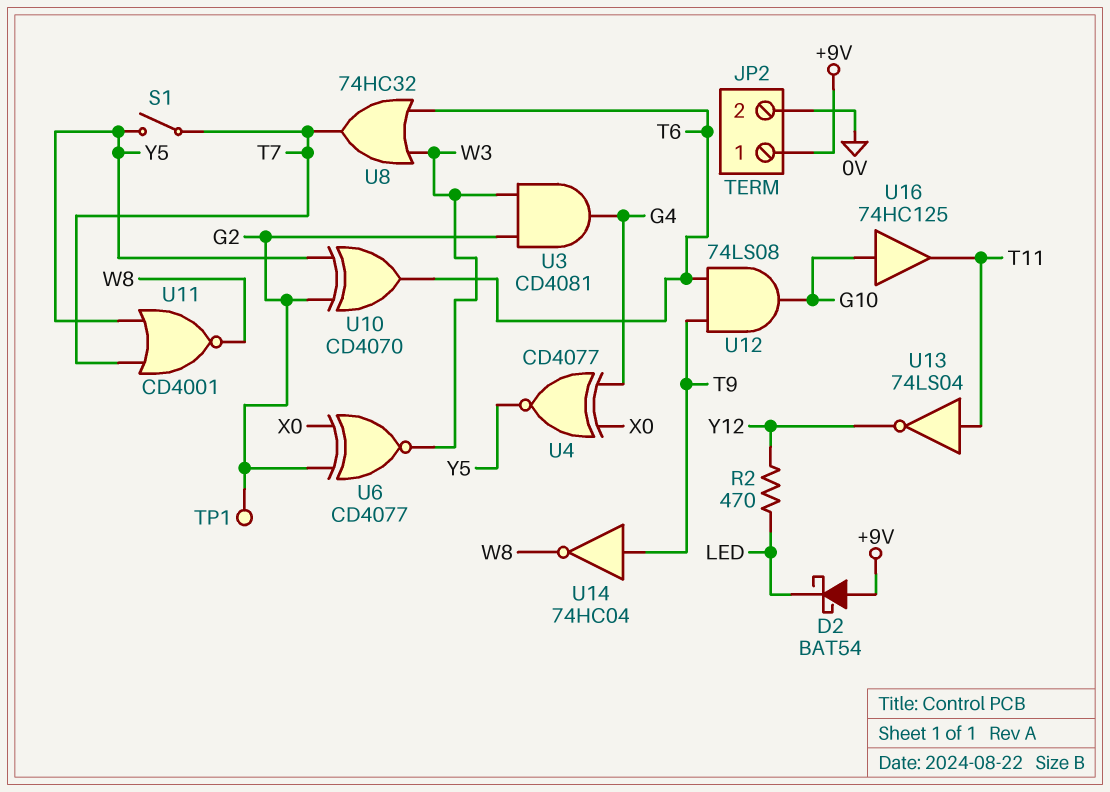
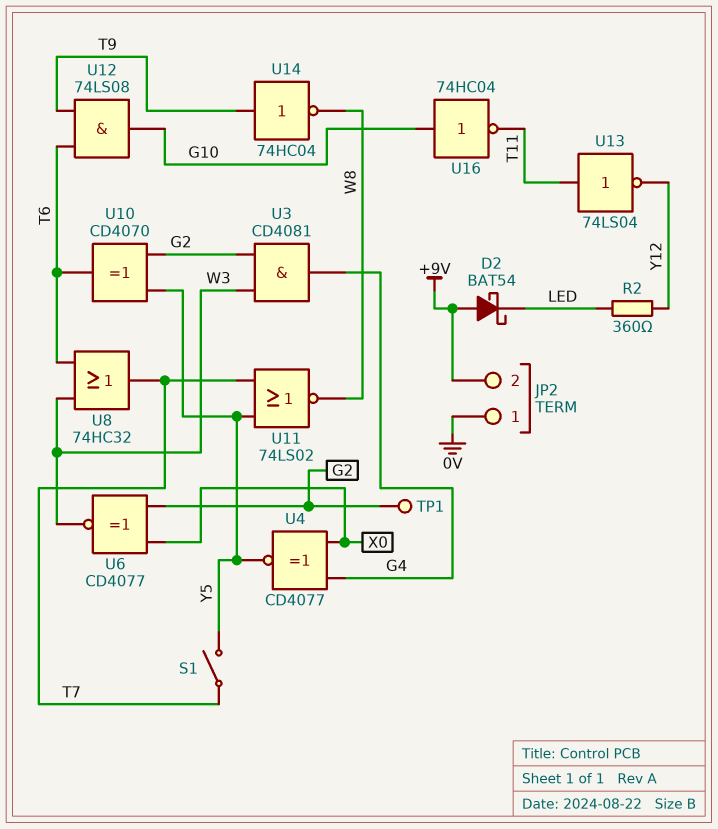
JP2 pin 1: +9V -> 0V
JP2 pin 2: 0V -> +9V
R2: 470 (LED, Y12) -> 360 (LED, Y12)
U11: NOR CD4001 (in T7, in Y5, out W8) -> NOR 74LS02 (in T7, in Y5, out W8)
U16: buffer 74HC125 (in G10, out T11) -> NOT 74HC04 (in G10, out T11)

